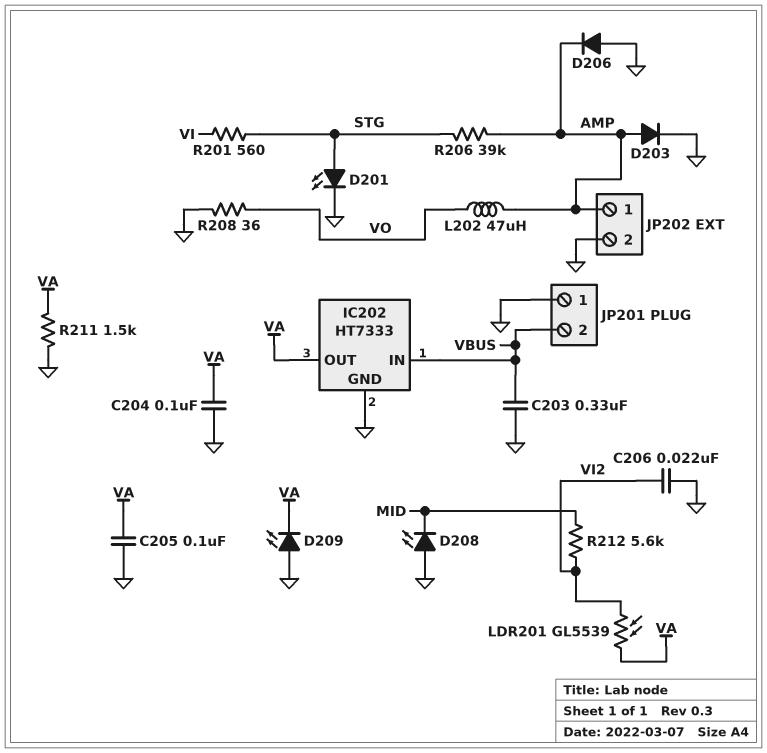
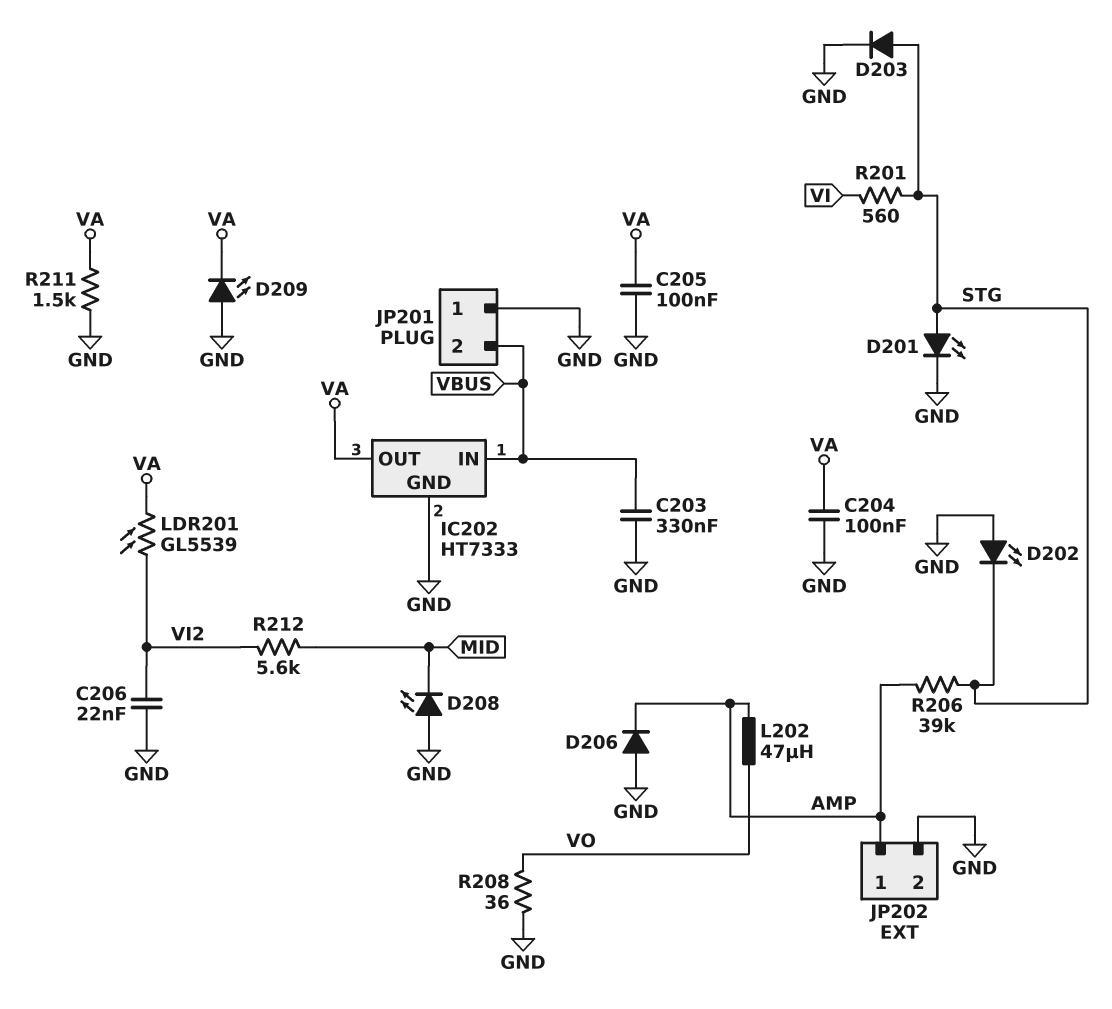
D202: none -> LED (A GND, K STG)
D203: diode (A AMP, K GND) -> diode (A STG, K GND)

